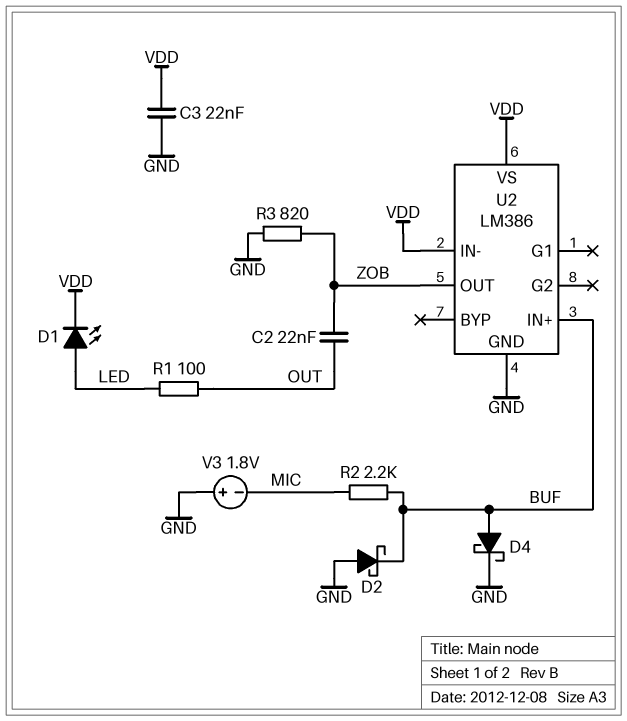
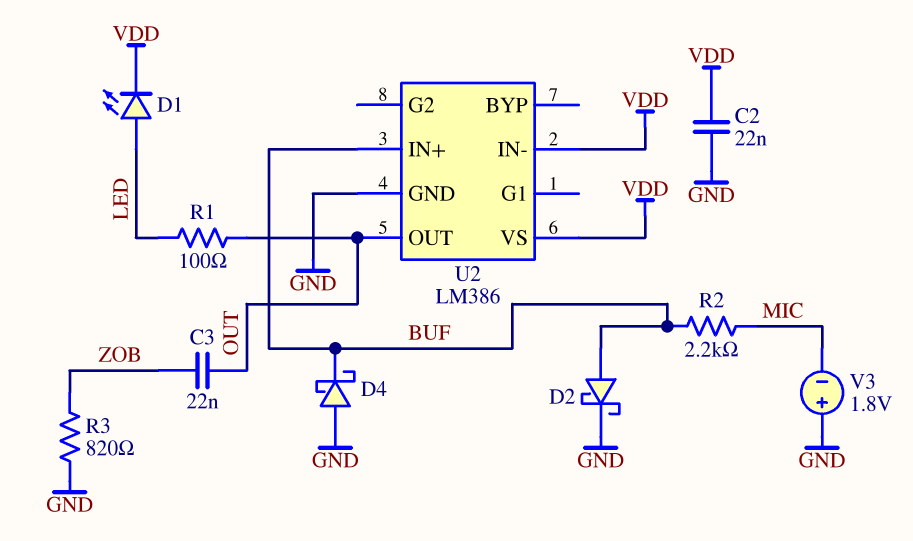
C2: 22nF (OUT, ZOB) -> 22nF (GND, VDD)
C3: 22nF (GND, VDD) -> 22nF (OUT, ZOB)
D2: schottky (A GND, K BUF) -> schottky (A BUF, K GND)
D4: schottky (A BUF, K GND) -> schottky (A GND, K BUF)
U2 pin OUT: ZOB -> OUT

